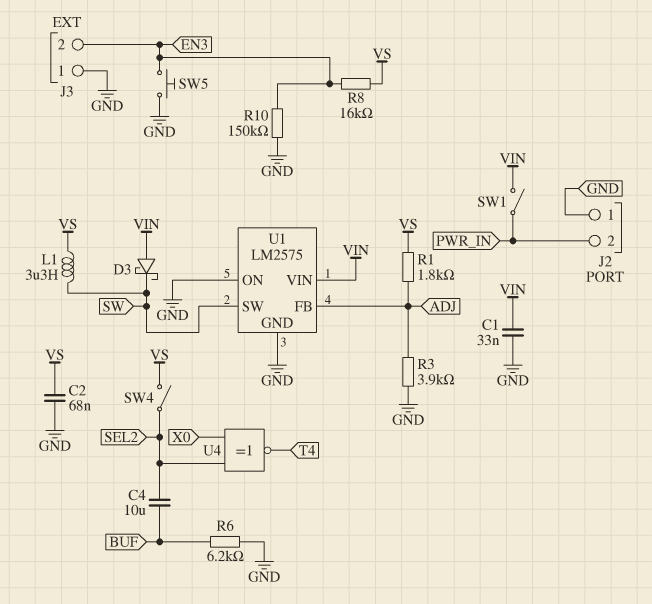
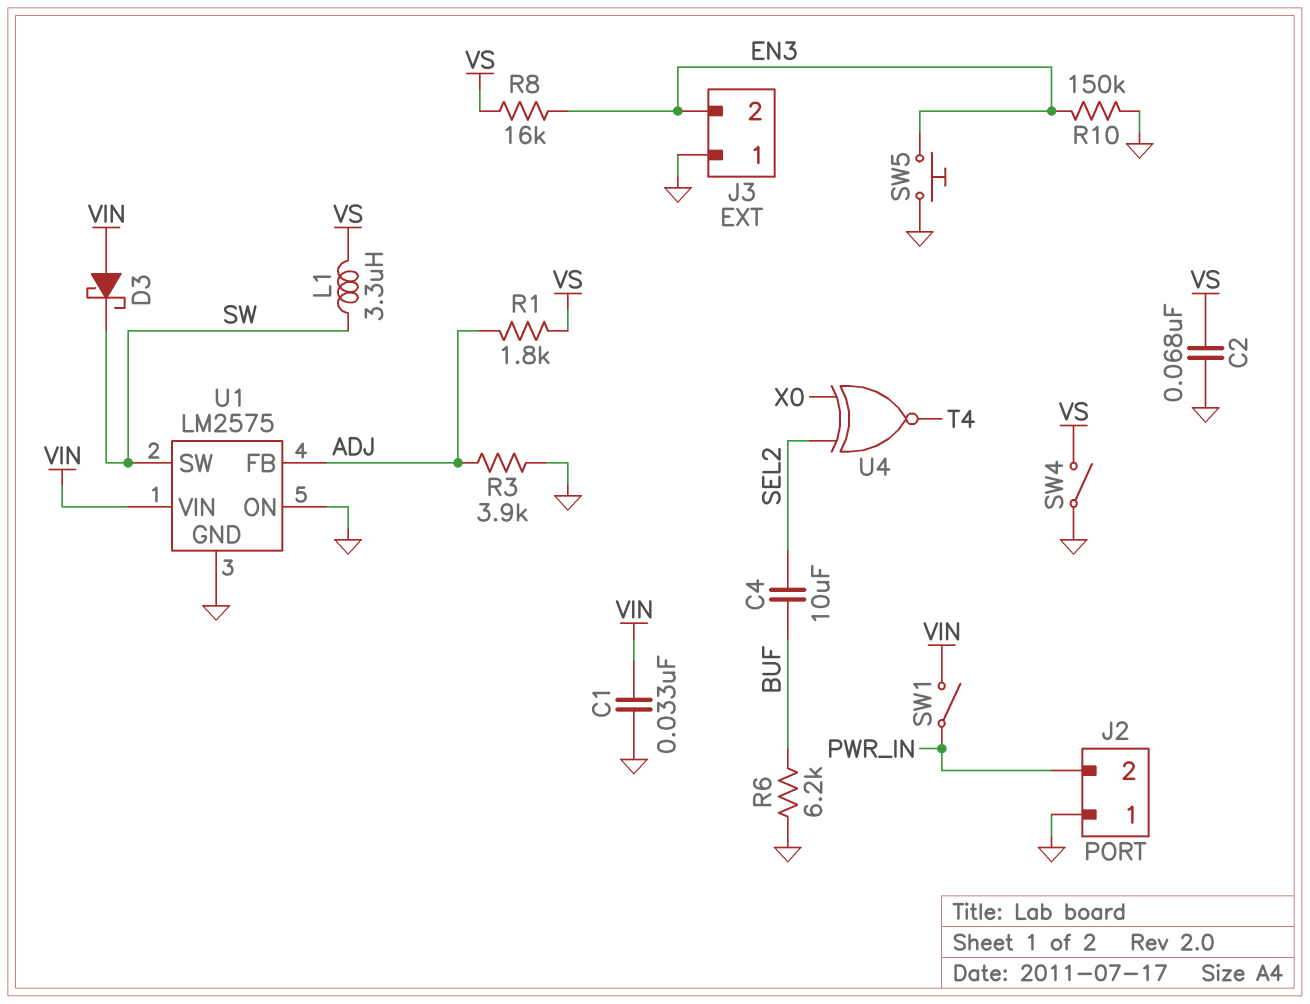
SW4: switch (SEL2, VS) -> switch (GND, VS)

